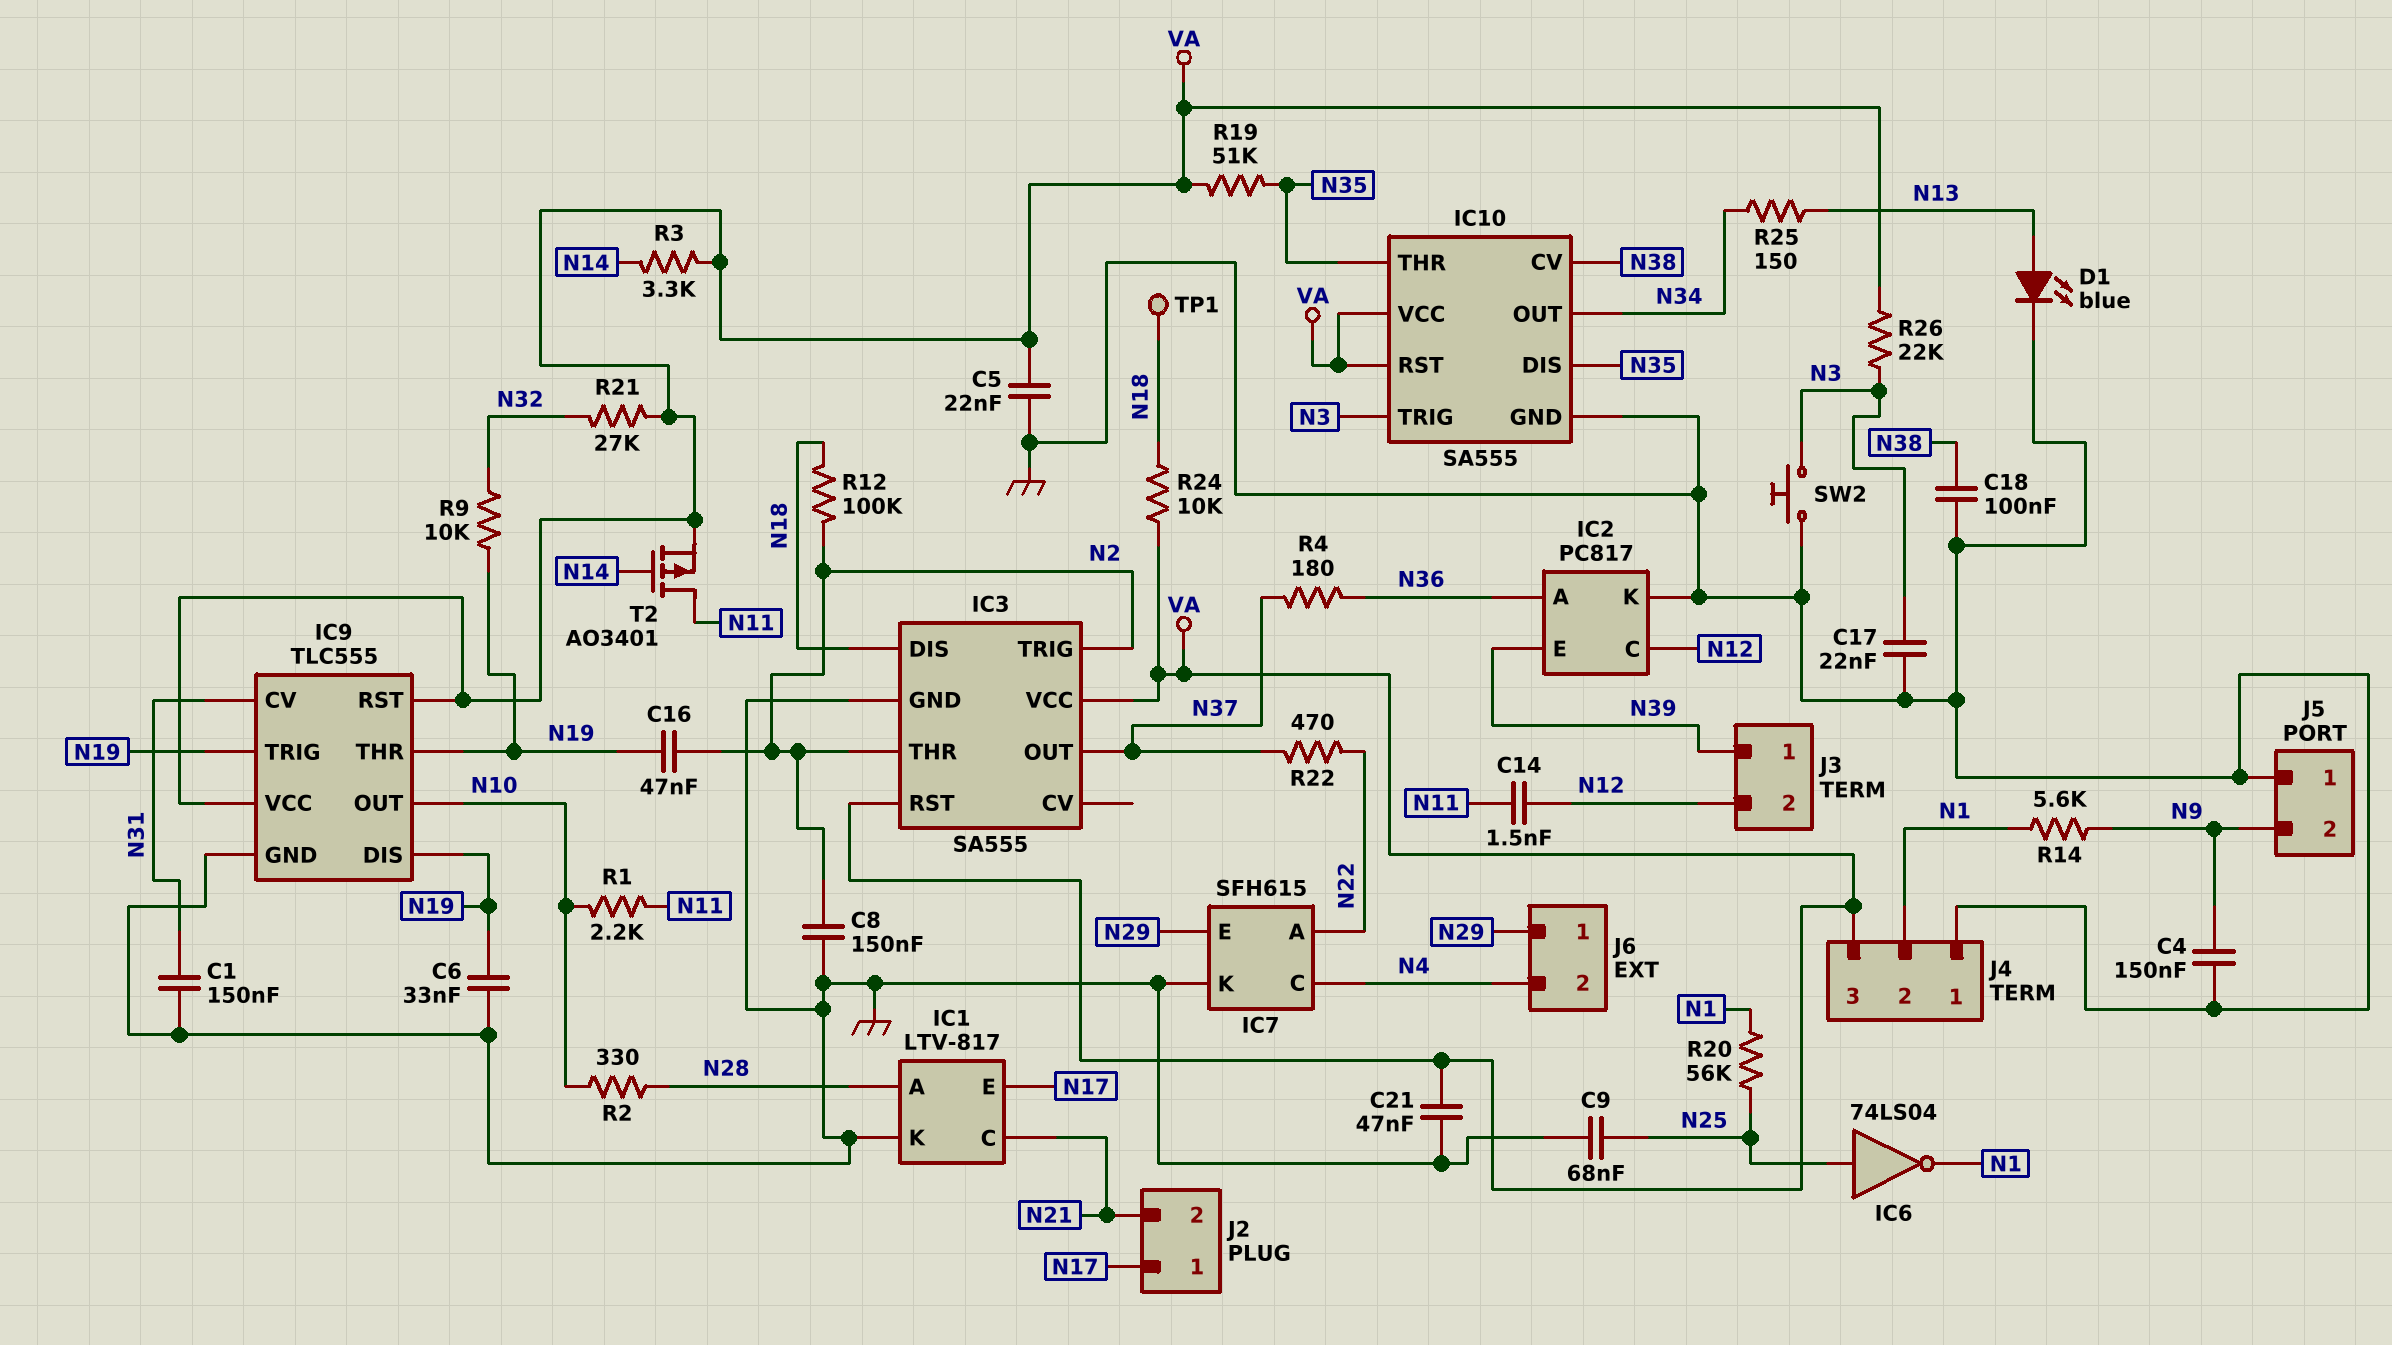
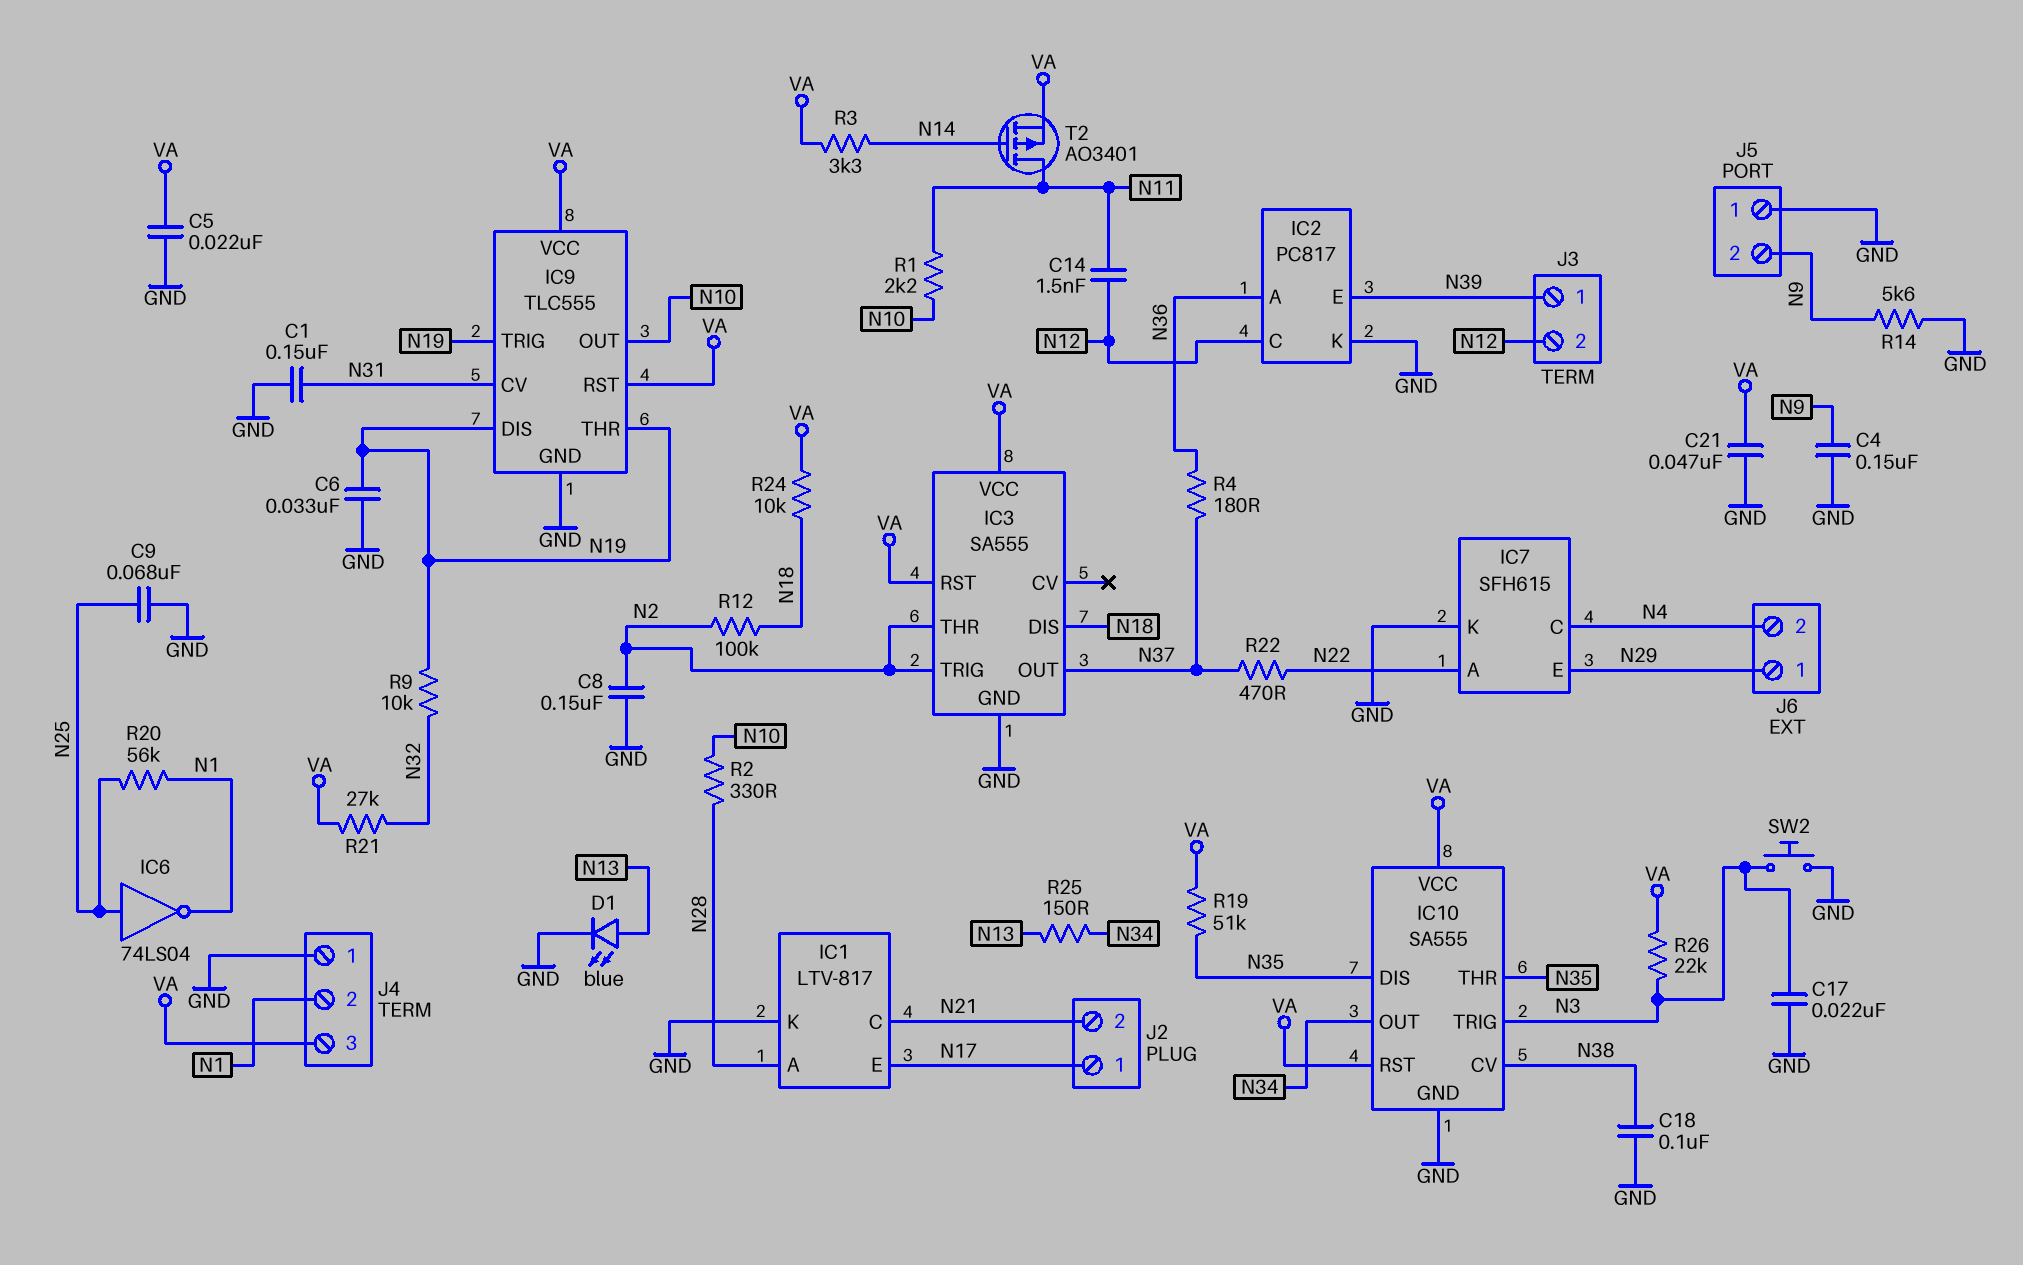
C16: 47nF (N2, N19) -> none
R14: 5.6k (N1, N9) -> 5.6k (GND, N9)
TP1: test point (N18) -> none

